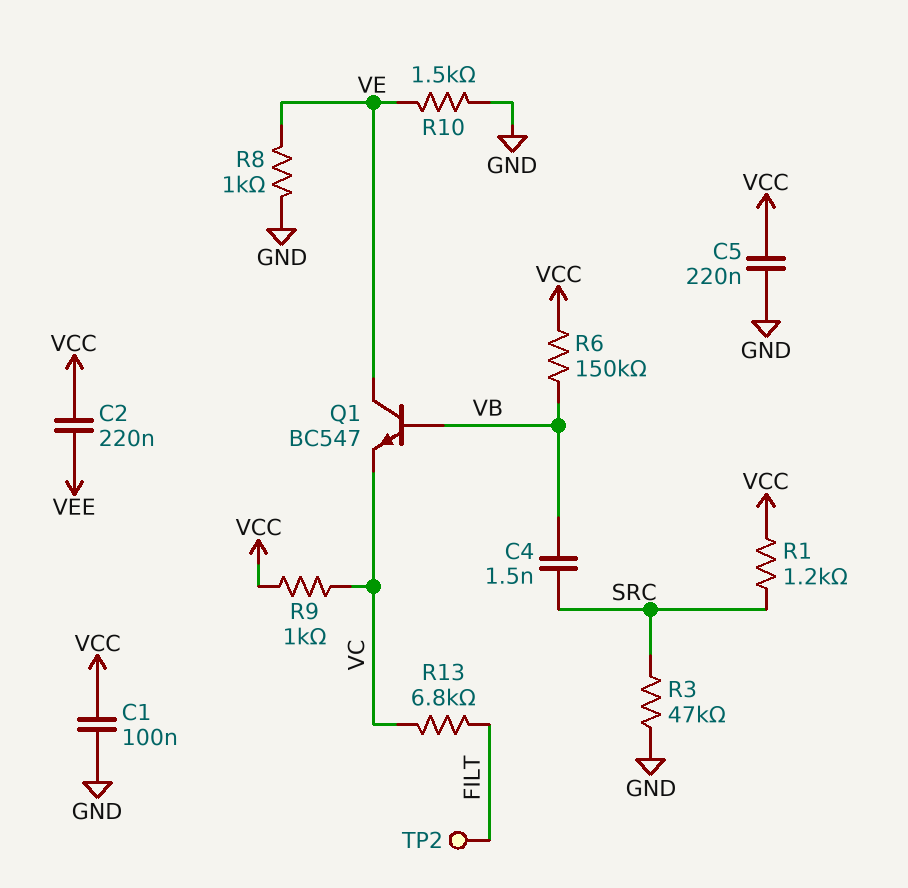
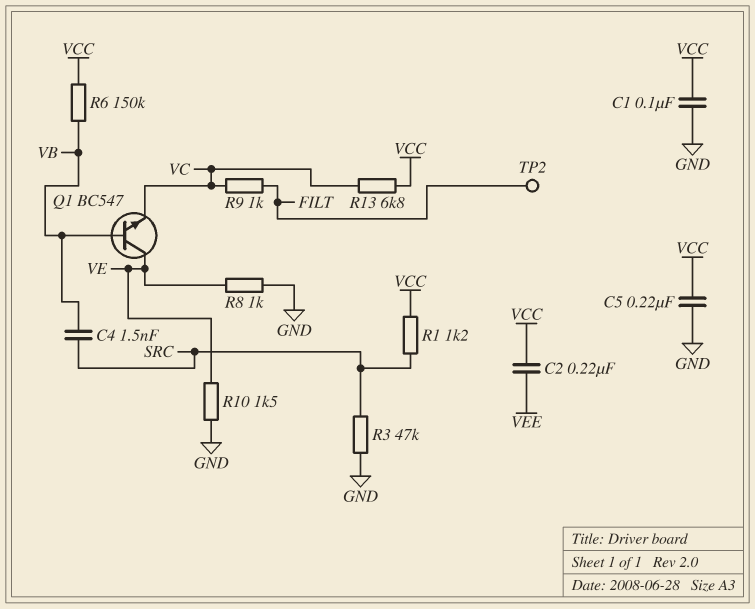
R9: 1k (VC, VCC) -> 1k (FILT, VC)
R13: 6.8k (FILT, VC) -> 6.8k (VC, VCC)

